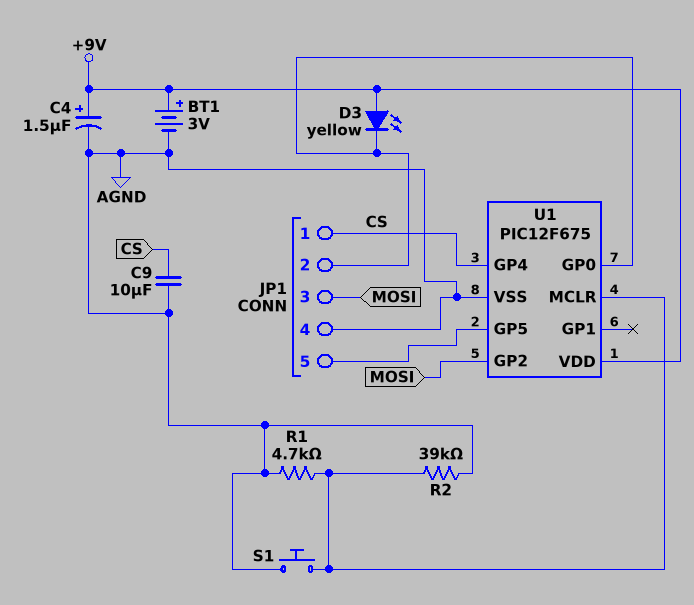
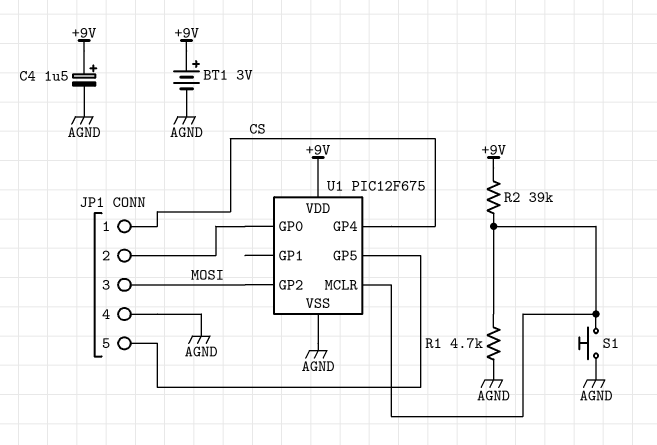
C9: 10uF (AGND, CS) -> none
D3: LED yellow (A +9V, K JP1/2) -> none
R2: 39k (AGND, U1/MCLR) -> 39k (+9V, U1/MCLR)

